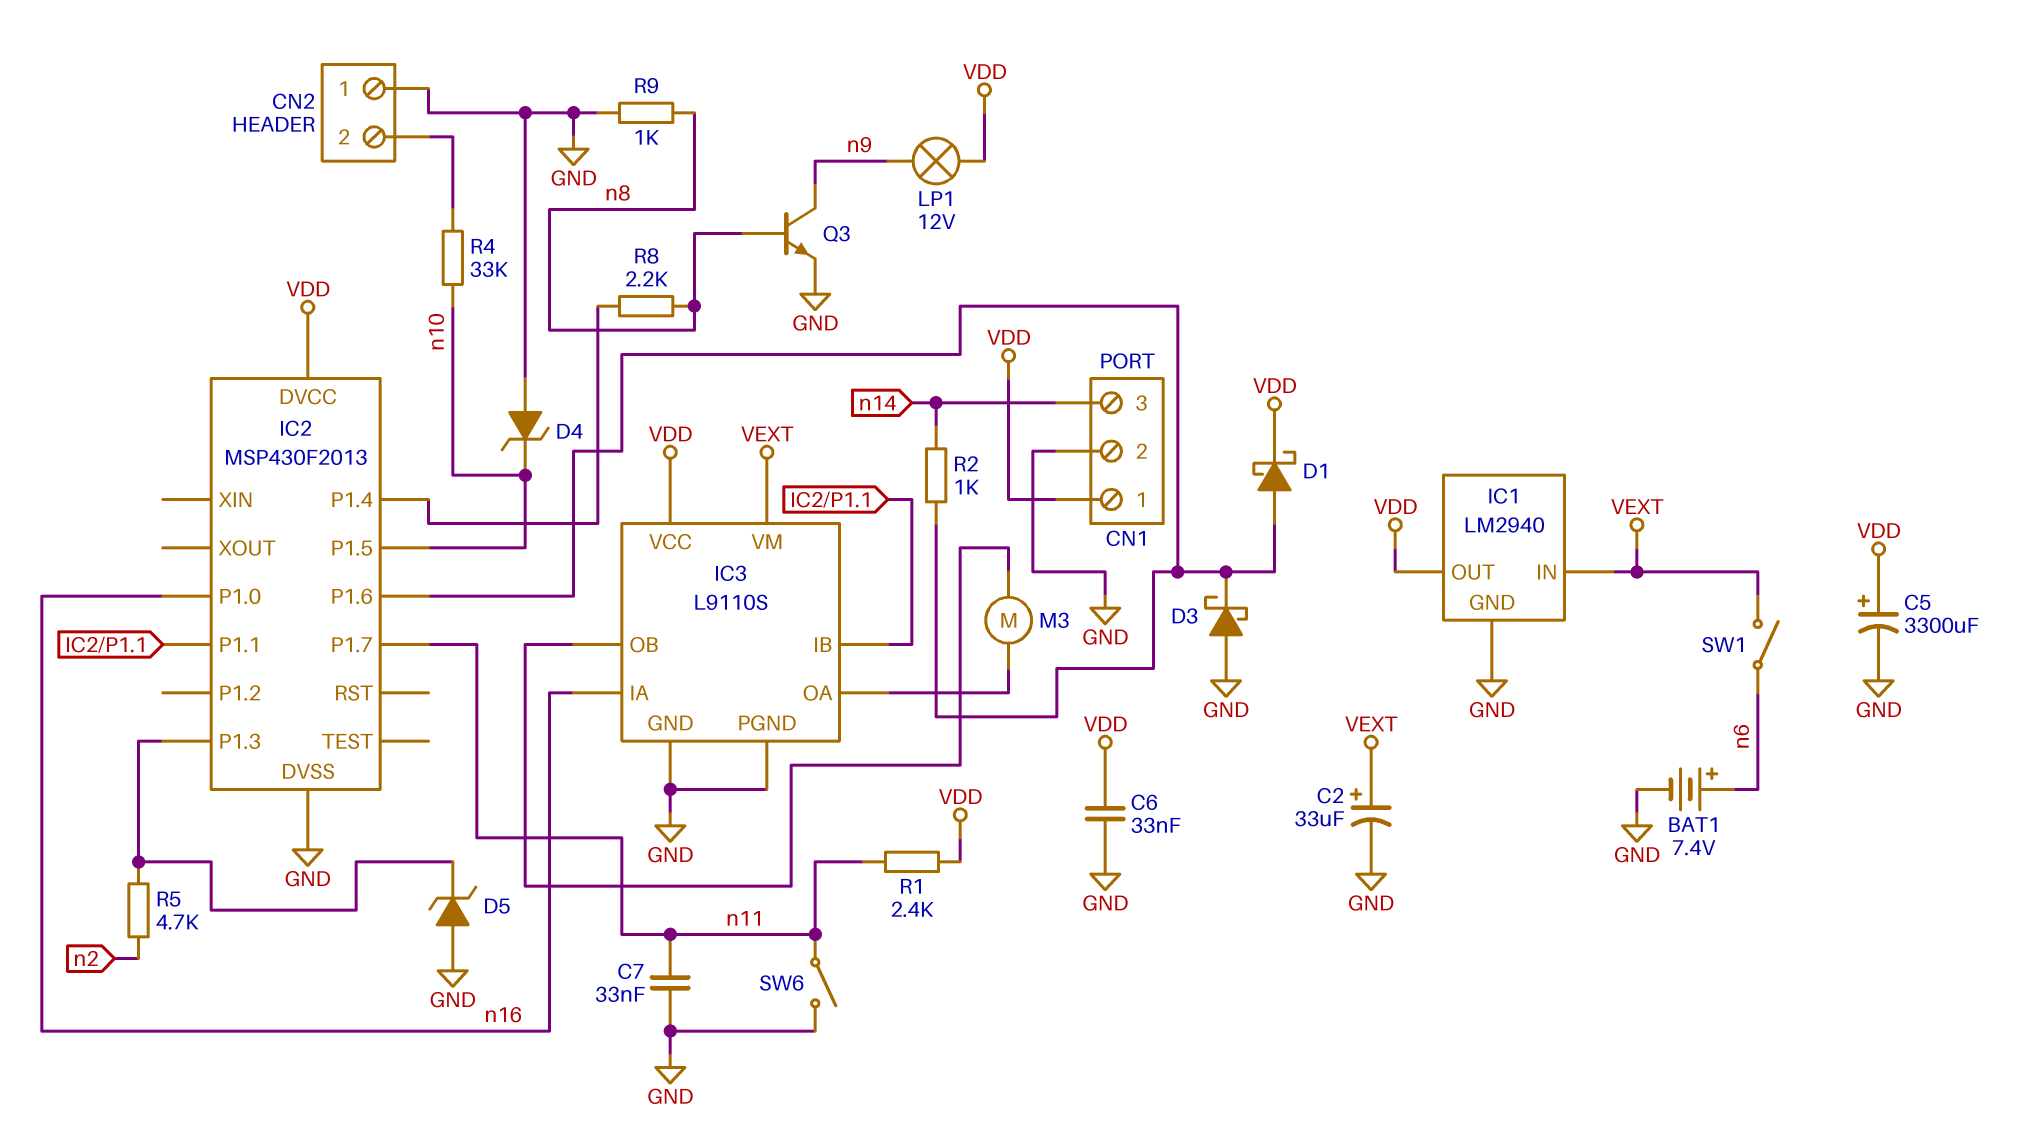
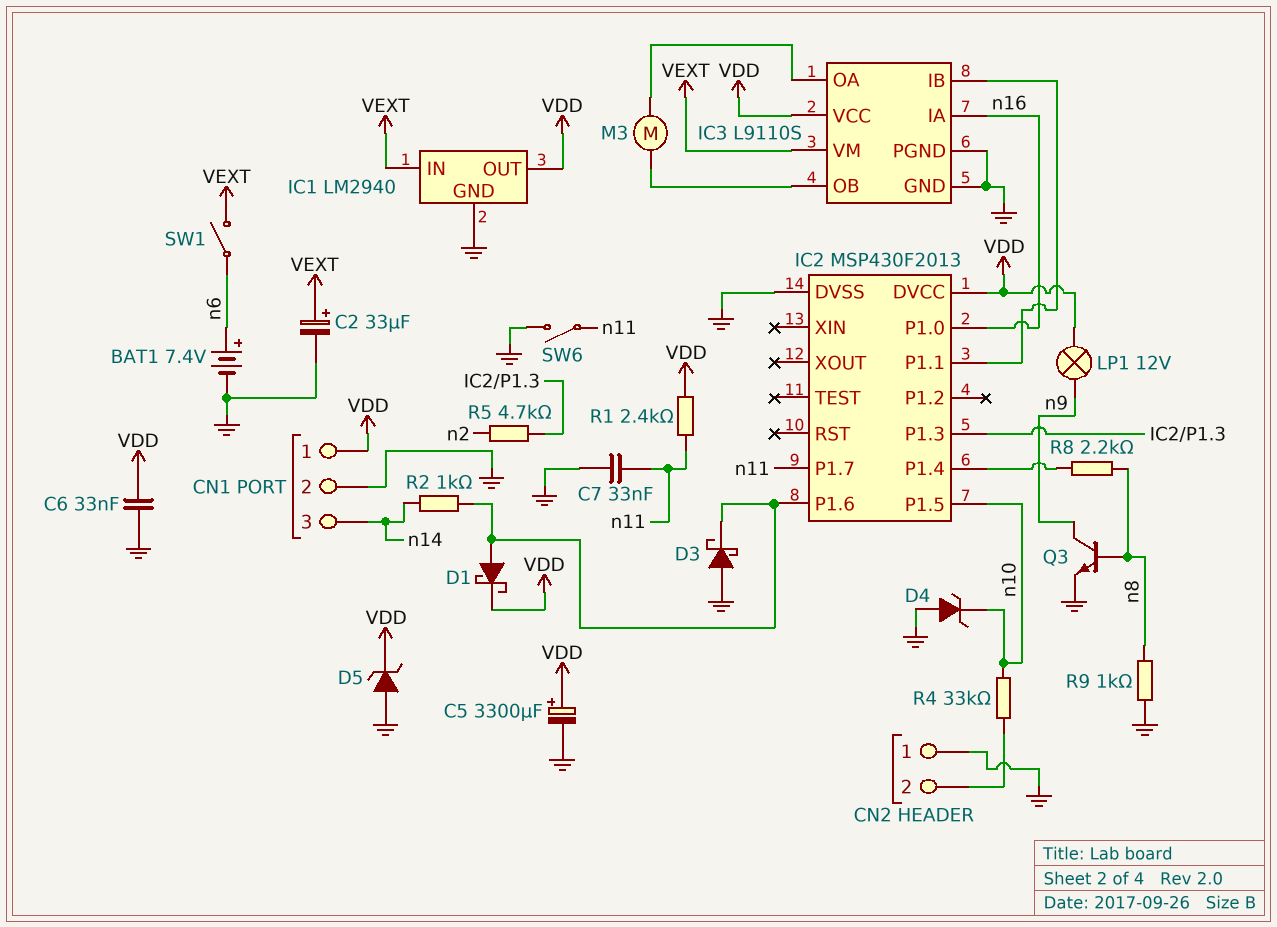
D5: zener (A GND, K IC2/P1.3) -> zener (A GND, K VDD)

